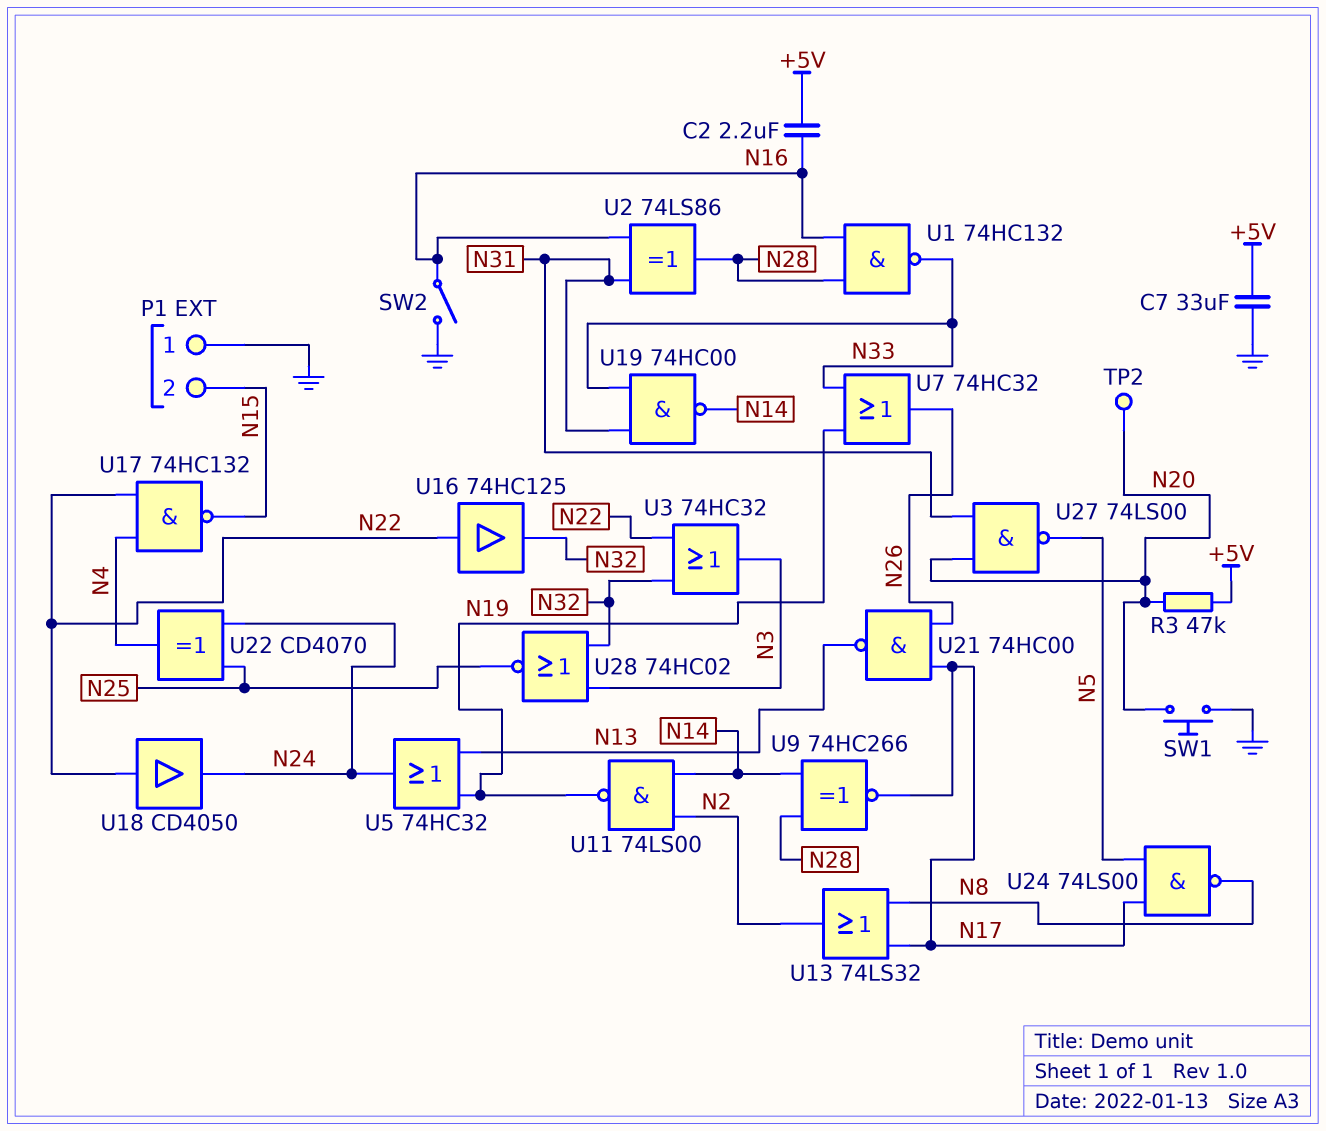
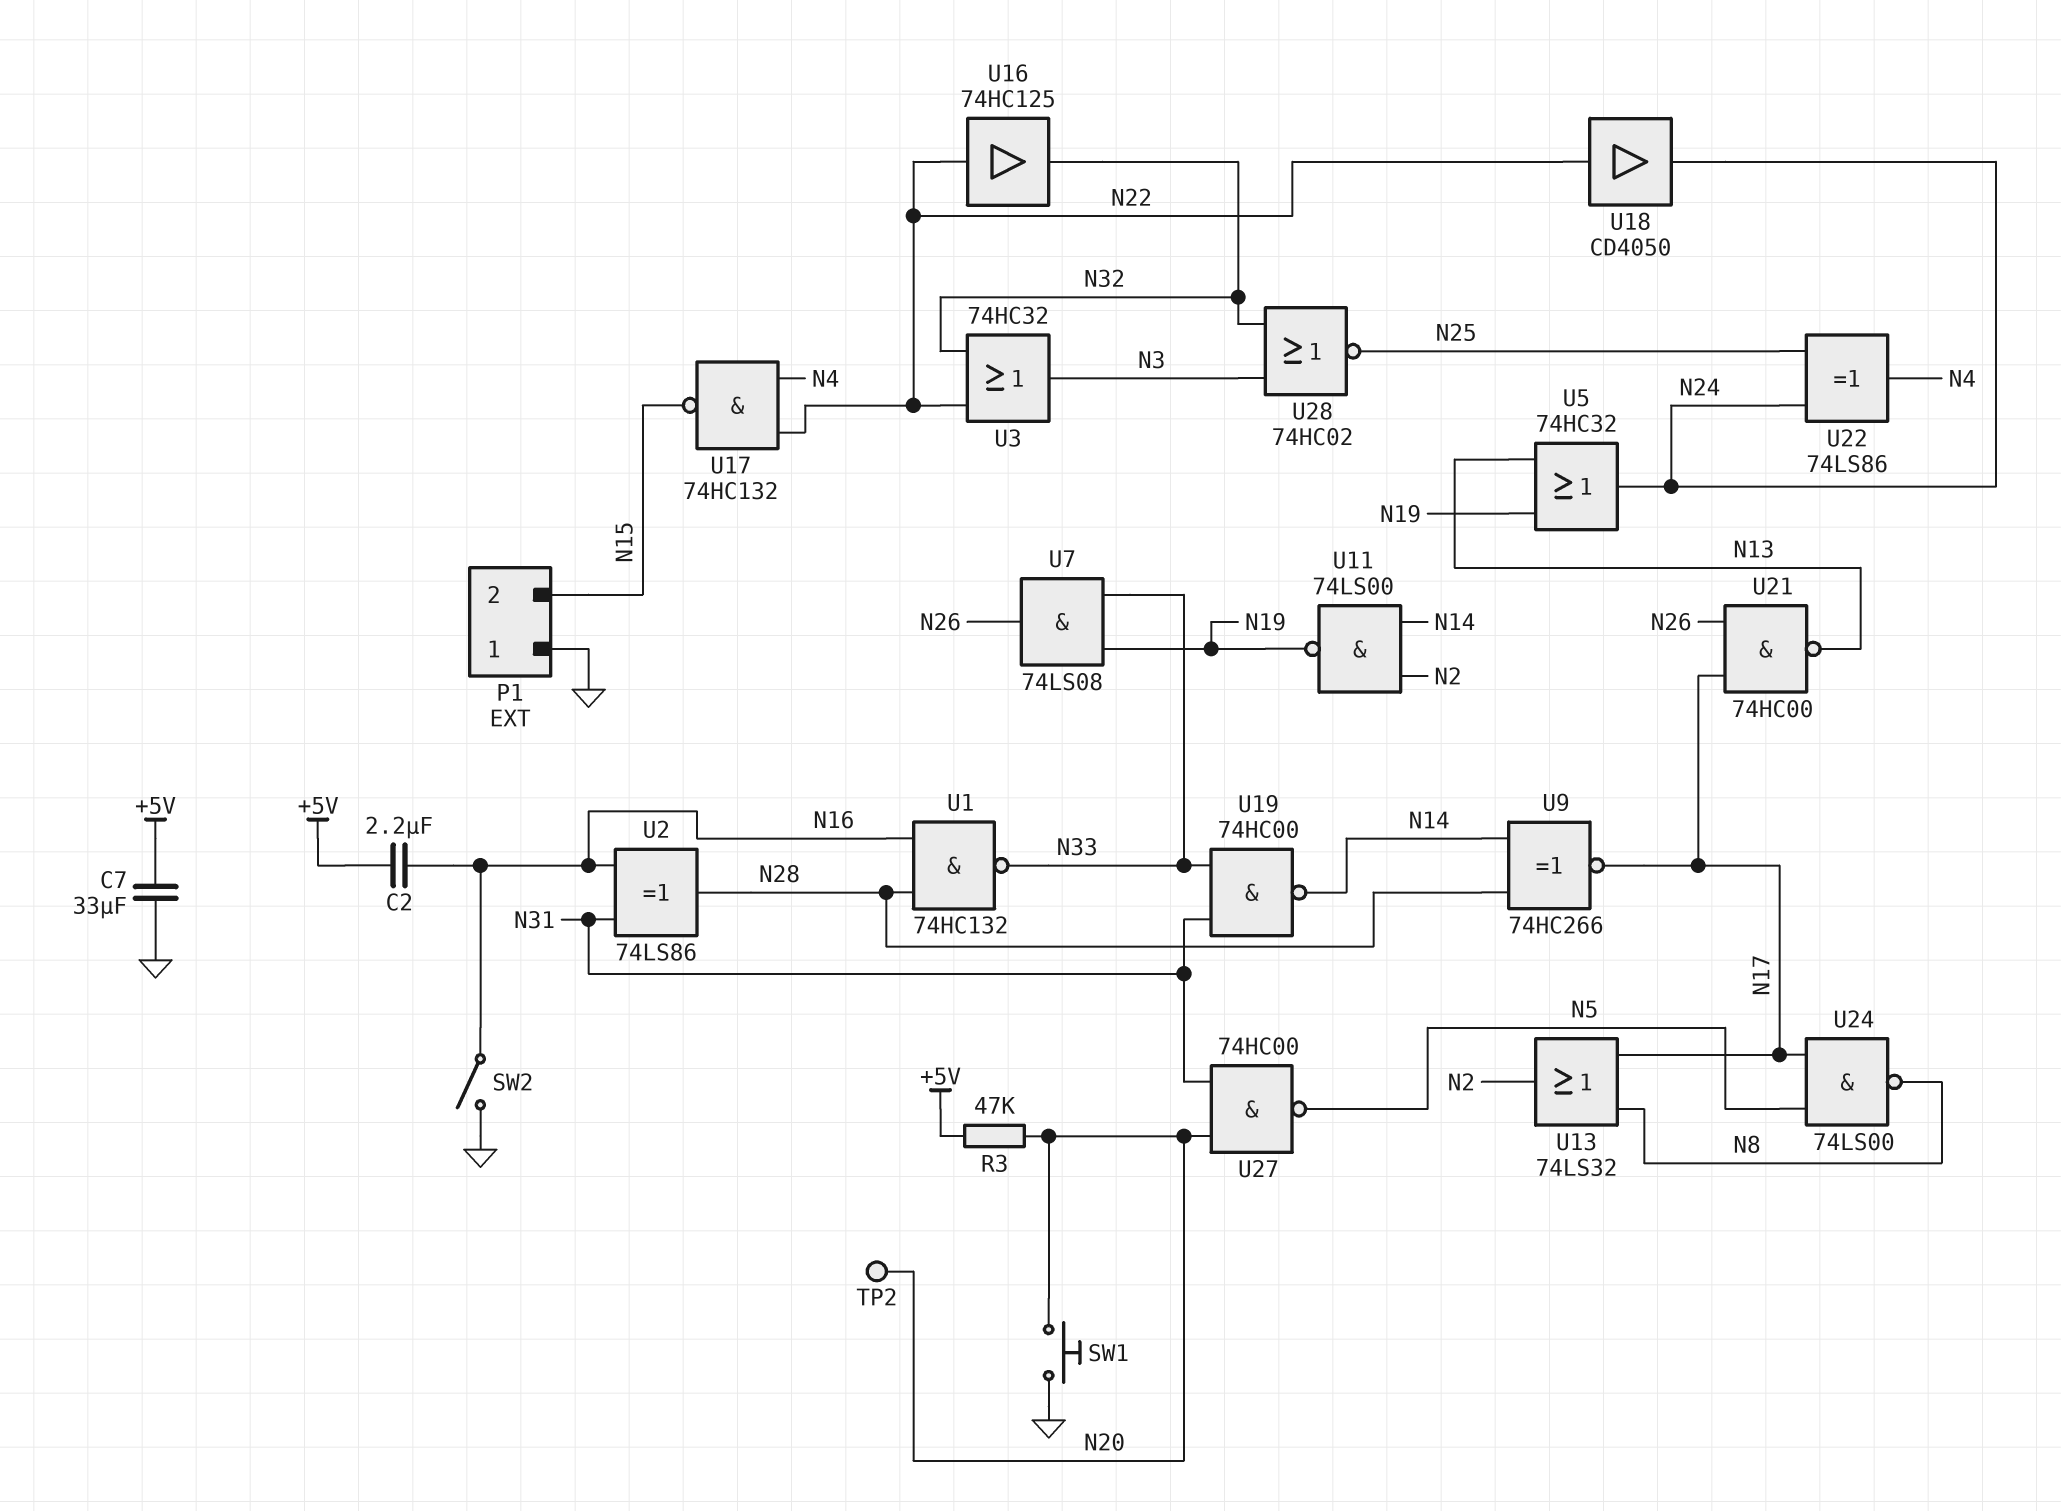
U7: OR 74HC32 (in N19, in N33, out N26) -> AND 74LS08 (in N19, in N33, out N26)
U22: XOR CD4070 (in N24, in N25, out N4) -> XOR 74LS86 (in N24, in N25, out N4)
U27: NAND 74LS00 (in N20, in N31, out N5) -> NAND 74HC00 (in N20, in N31, out N5)

